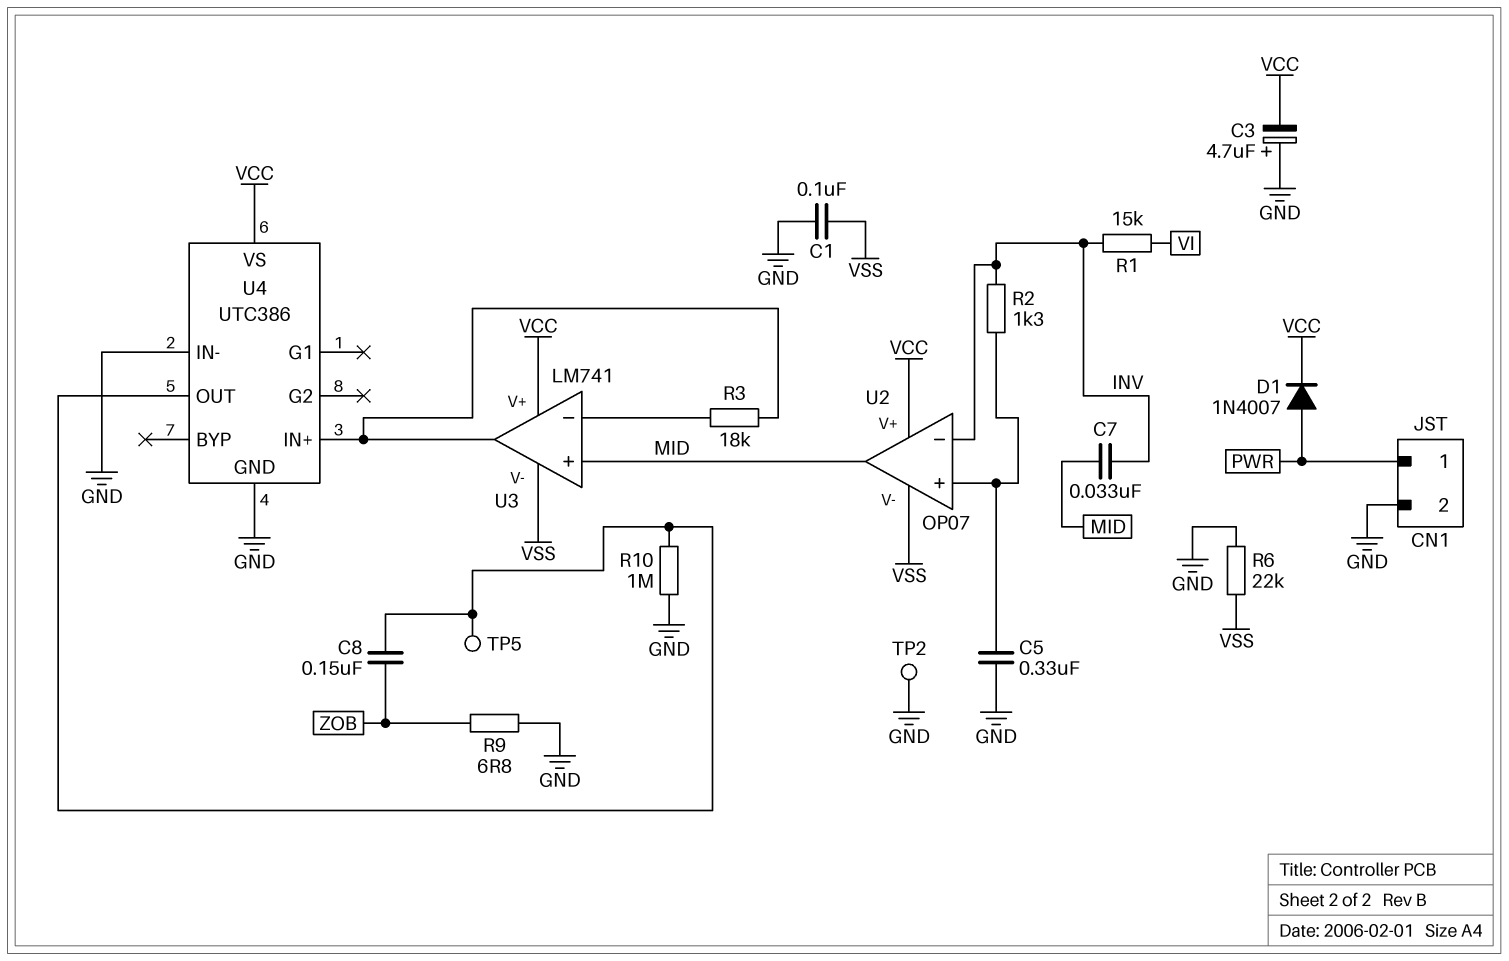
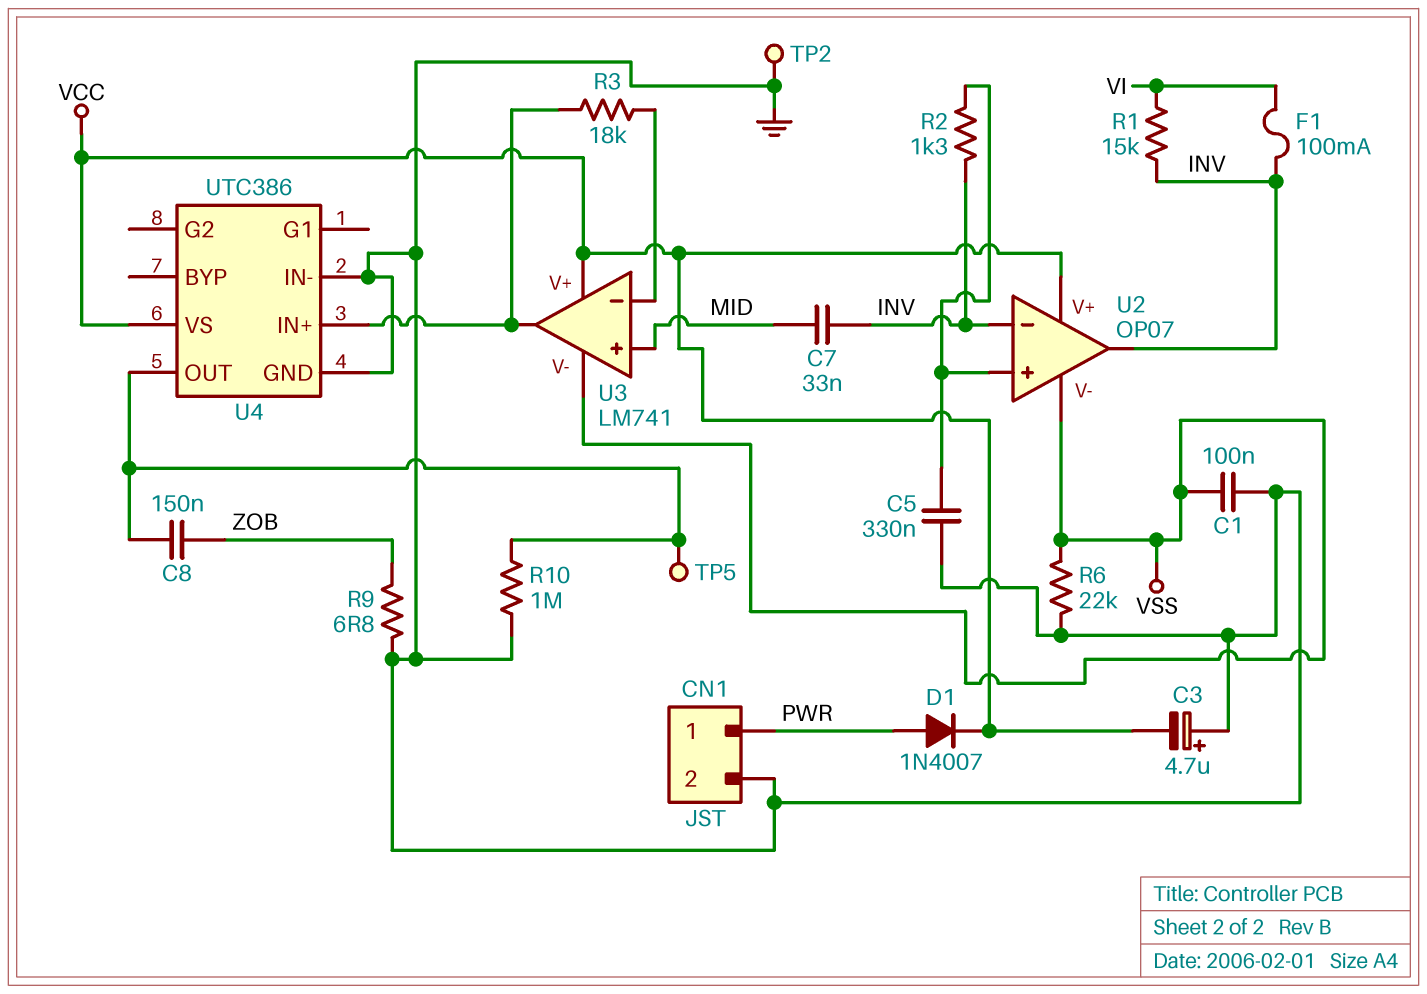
F1: none -> 100mA (INV, VI)
U2 pin out: MID -> INV

